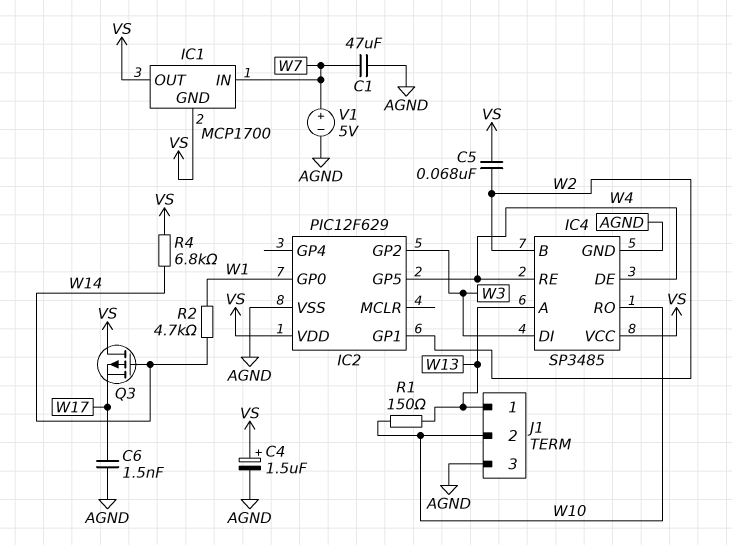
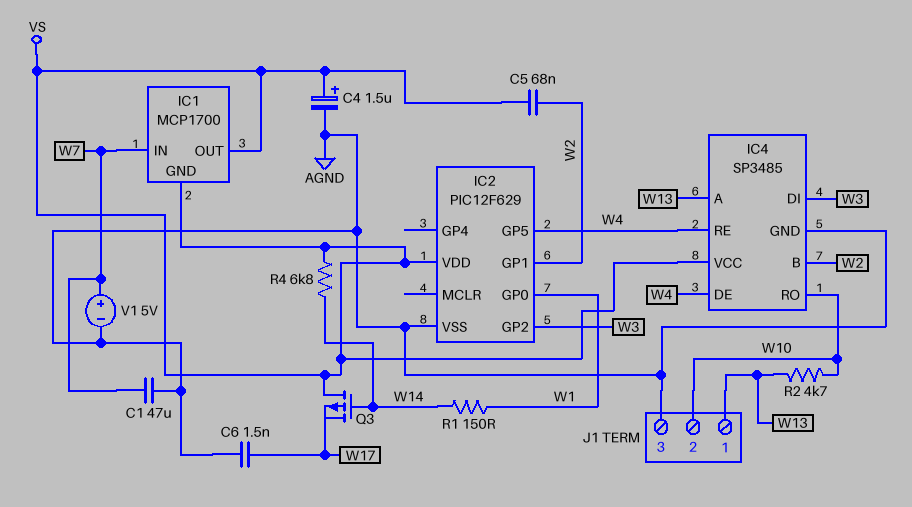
R1: 150 (W10, W13) -> 150 (W1, W14)
R2: 4.7k (W1, W14) -> 4.7k (W10, W13)

